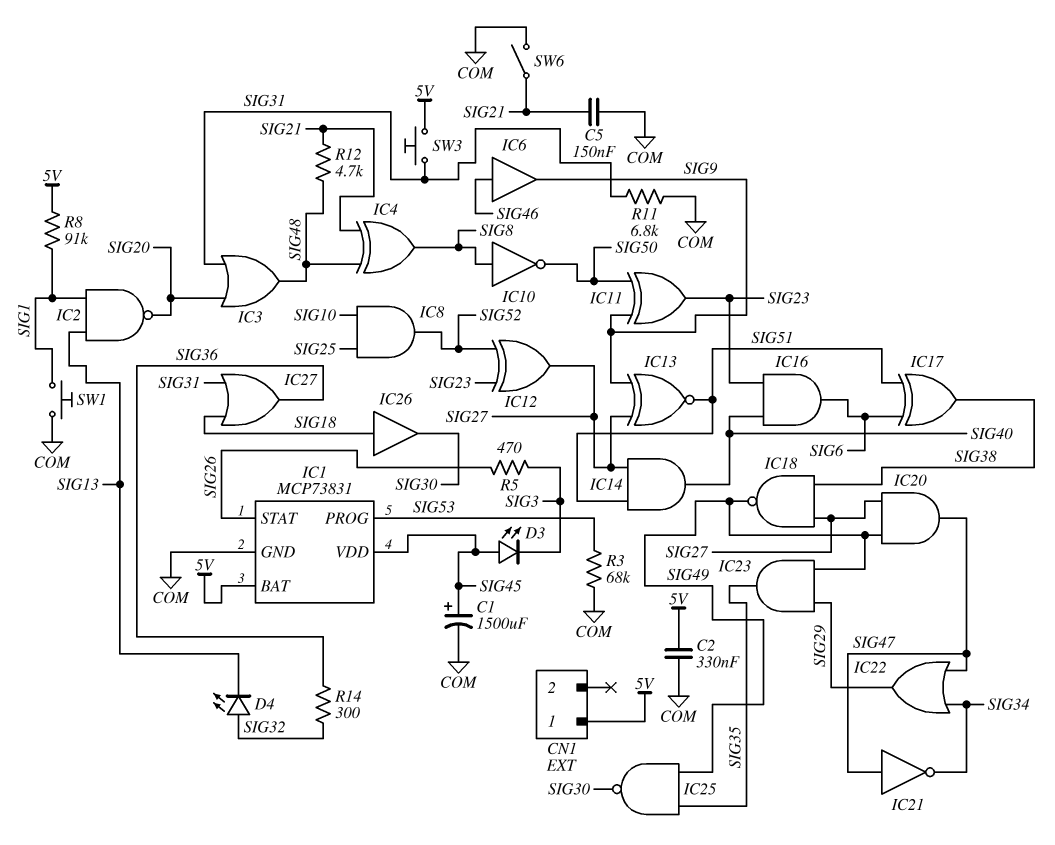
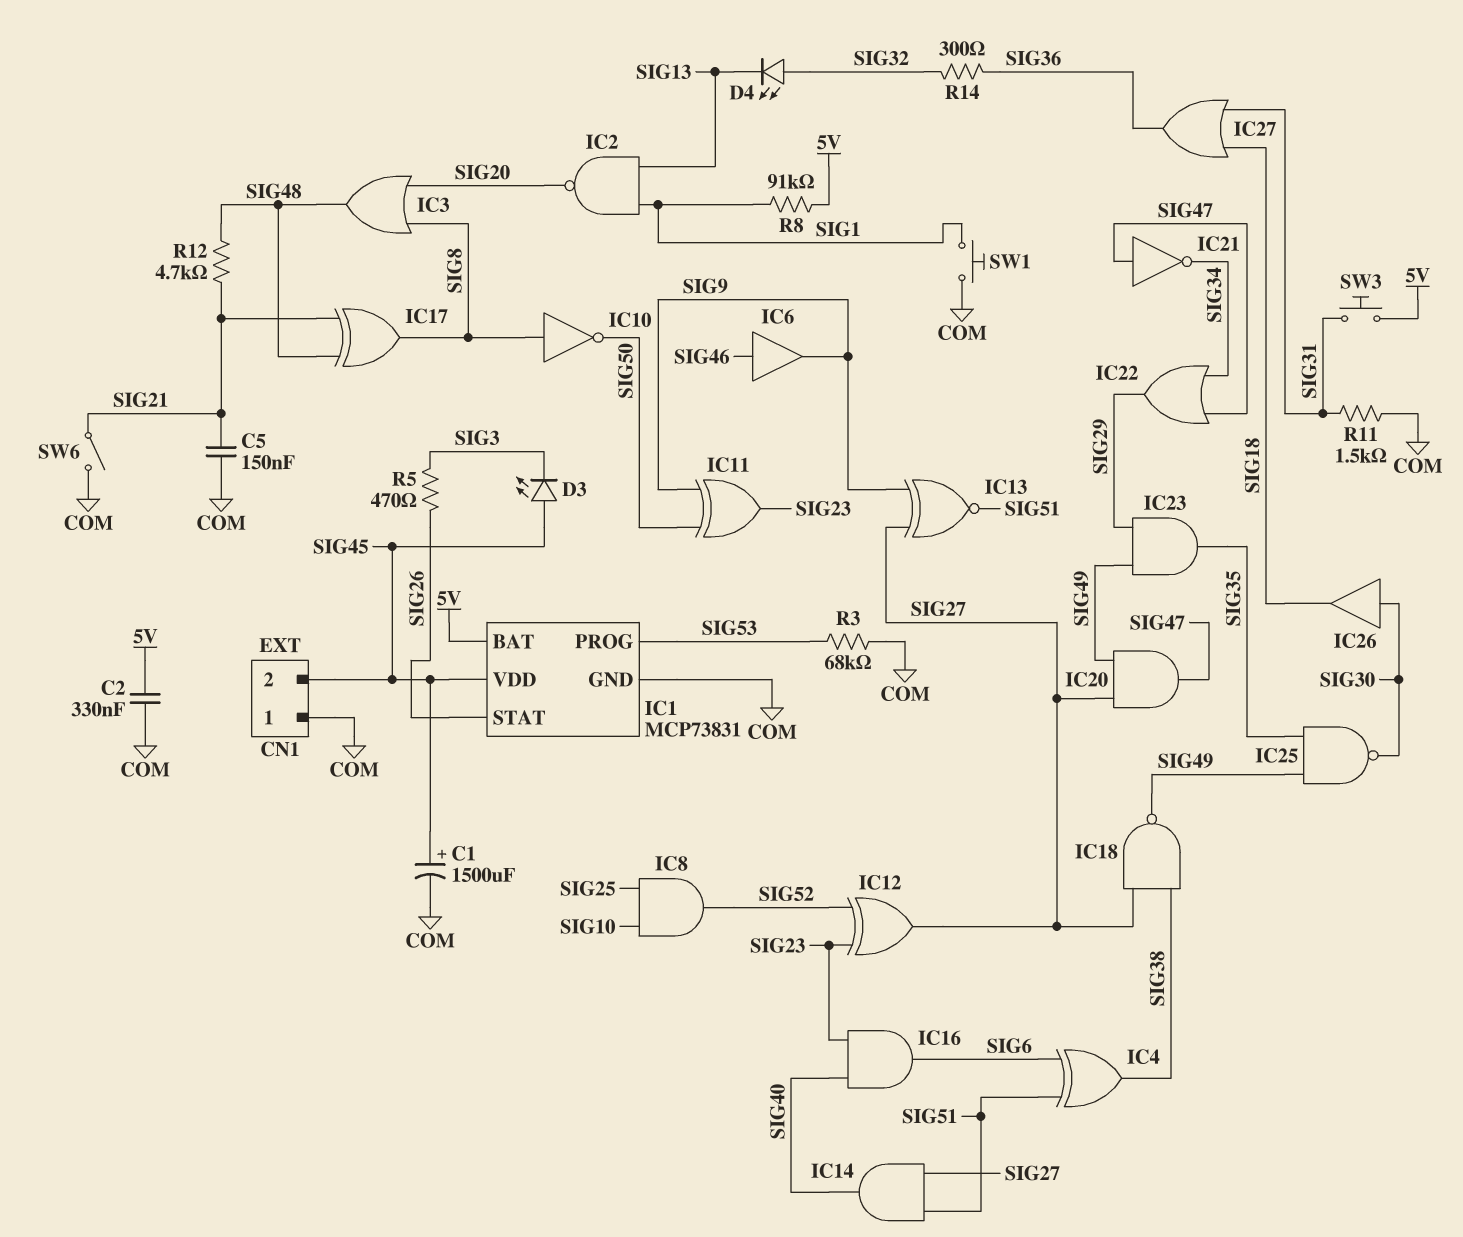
CN1 pin 1: 5V -> COM
CN1 pin 2: none -> SIG45
IC3: OR (in SIG20, in SIG31, out SIG48) -> OR (in SIG8, in SIG20, out SIG48)
IC4: XOR (in SIG21, in SIG48, out SIG8) -> XOR (in SIG6, in SIG51, out SIG38)
IC17: XOR (in SIG6, in SIG51, out SIG38) -> XOR (in SIG21, in SIG48, out SIG8)
IC26: buffer (in SIG18, out SIG30) -> buffer (in SIG30, out SIG18)
R11: 6.8k (COM, SIG31) -> 1.5k (COM, SIG31)

